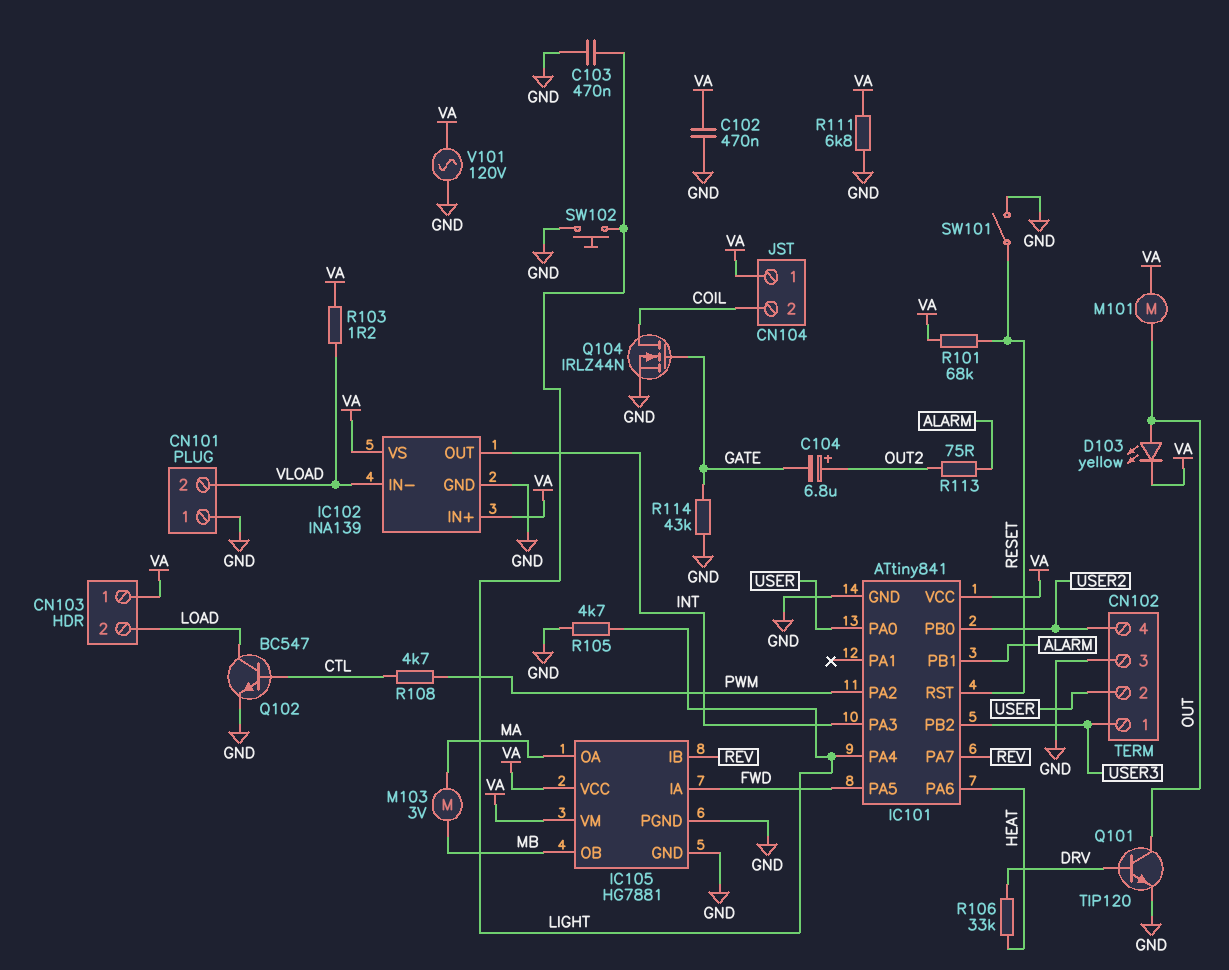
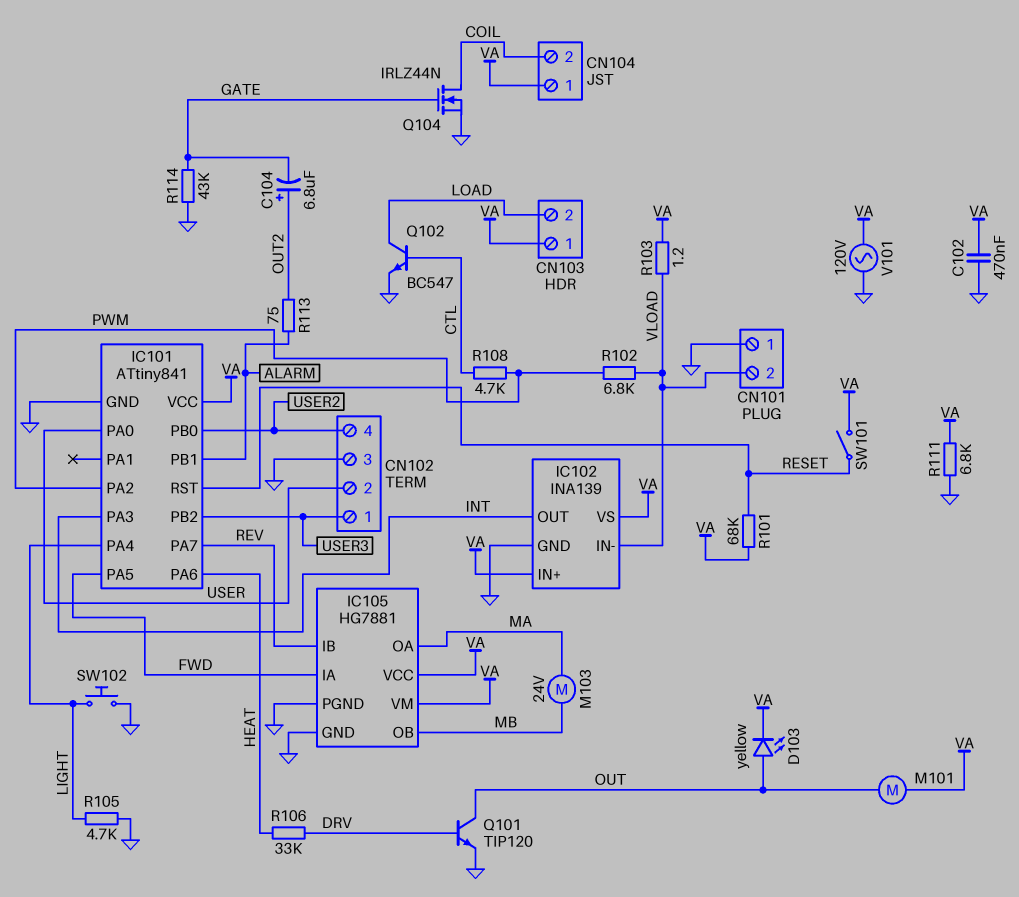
C103: 470nF (GND, LIGHT) -> none
M103: motor 3V (MA, MB) -> motor 24V (MA, MB)
R102: none -> 6.8k (PWM, VLOAD)
SW101: switch (GND, RESET) -> switch (RESET, VA)

